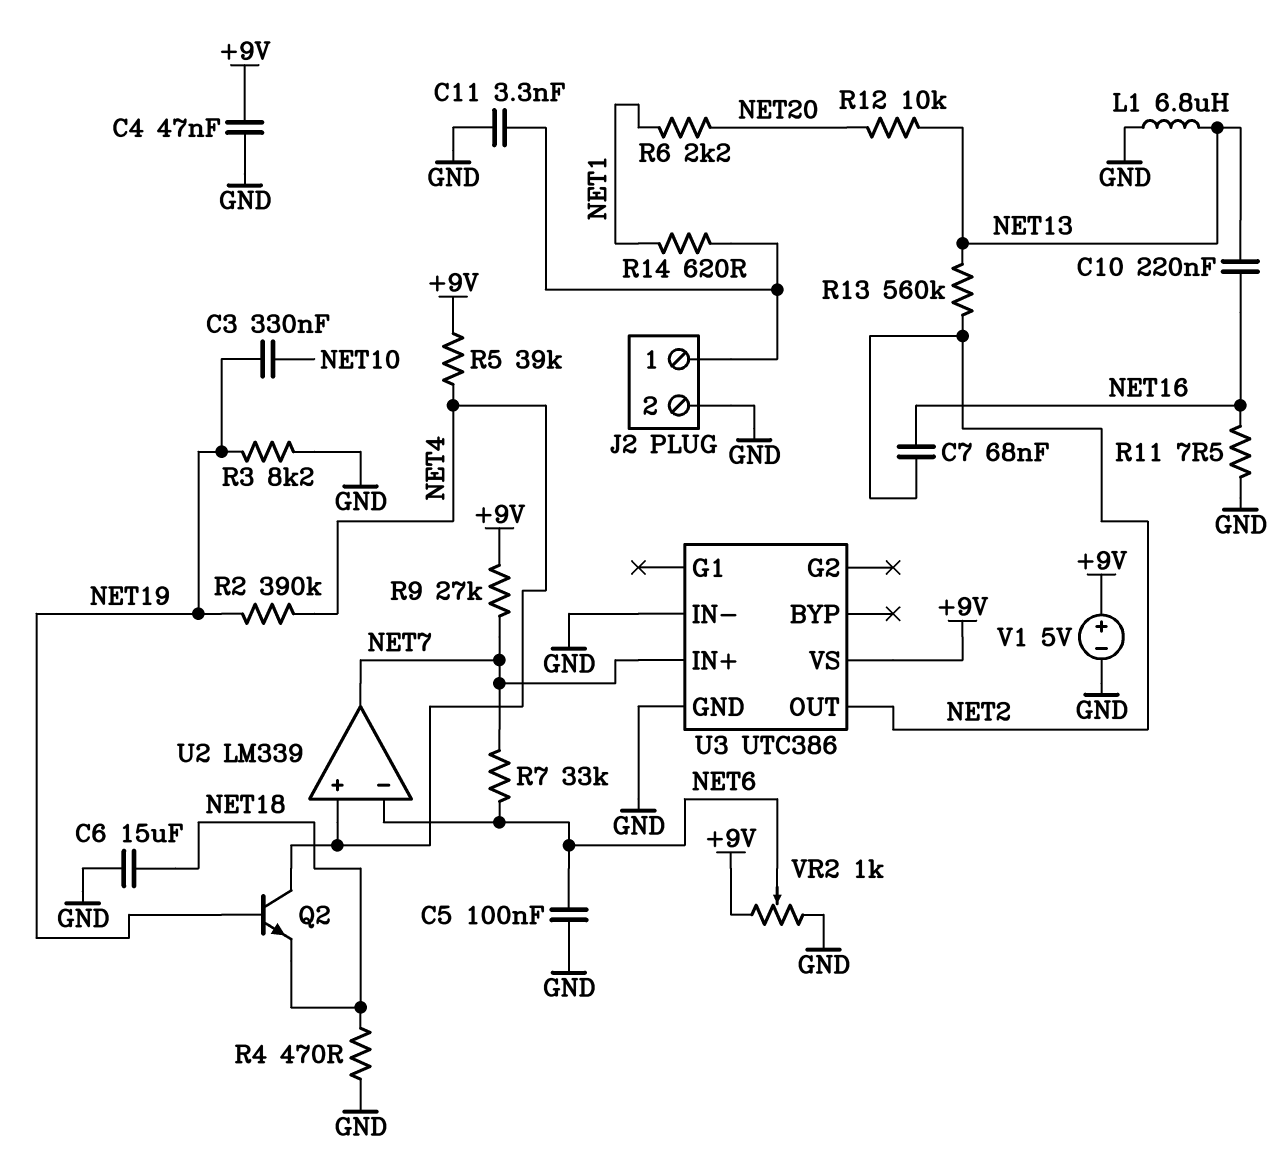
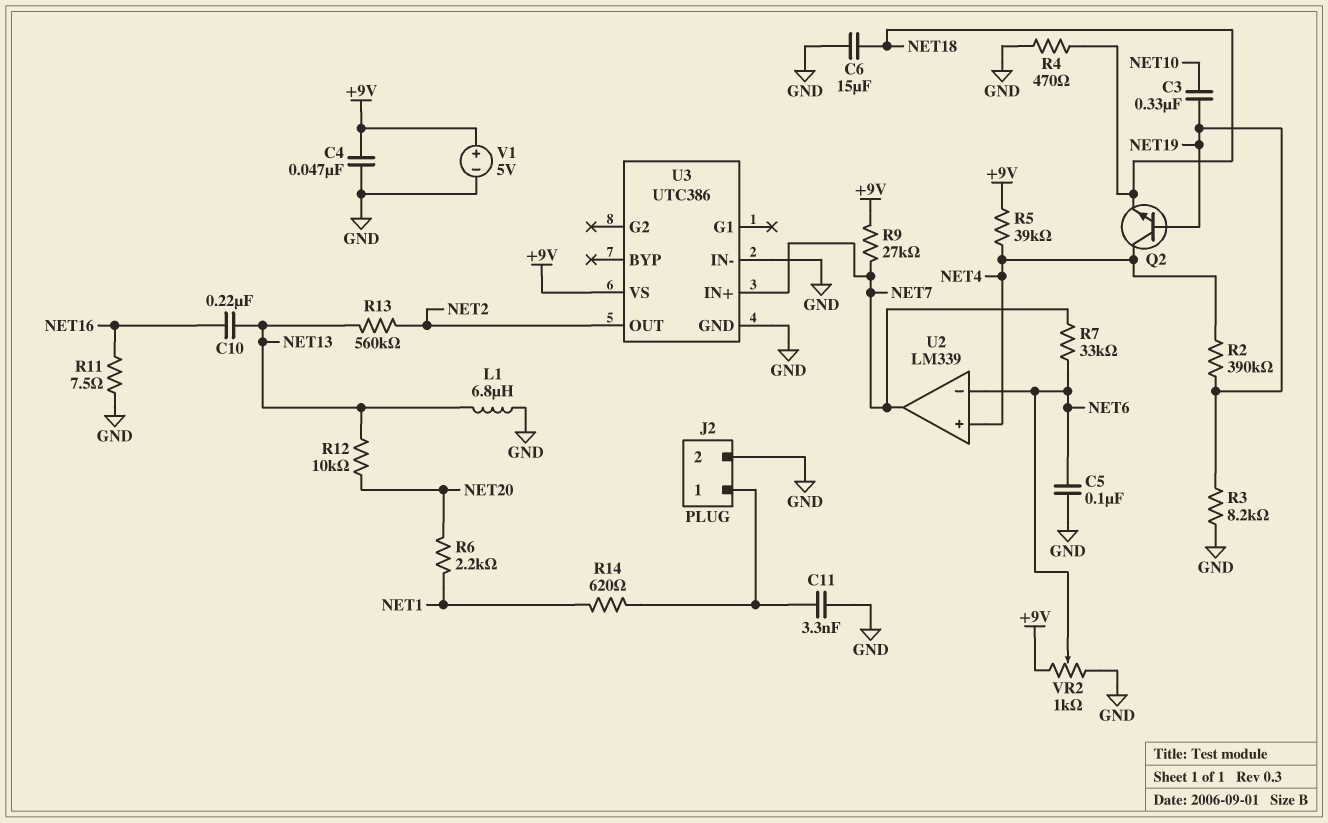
C7: 68nF (NET2, NET16) -> none

